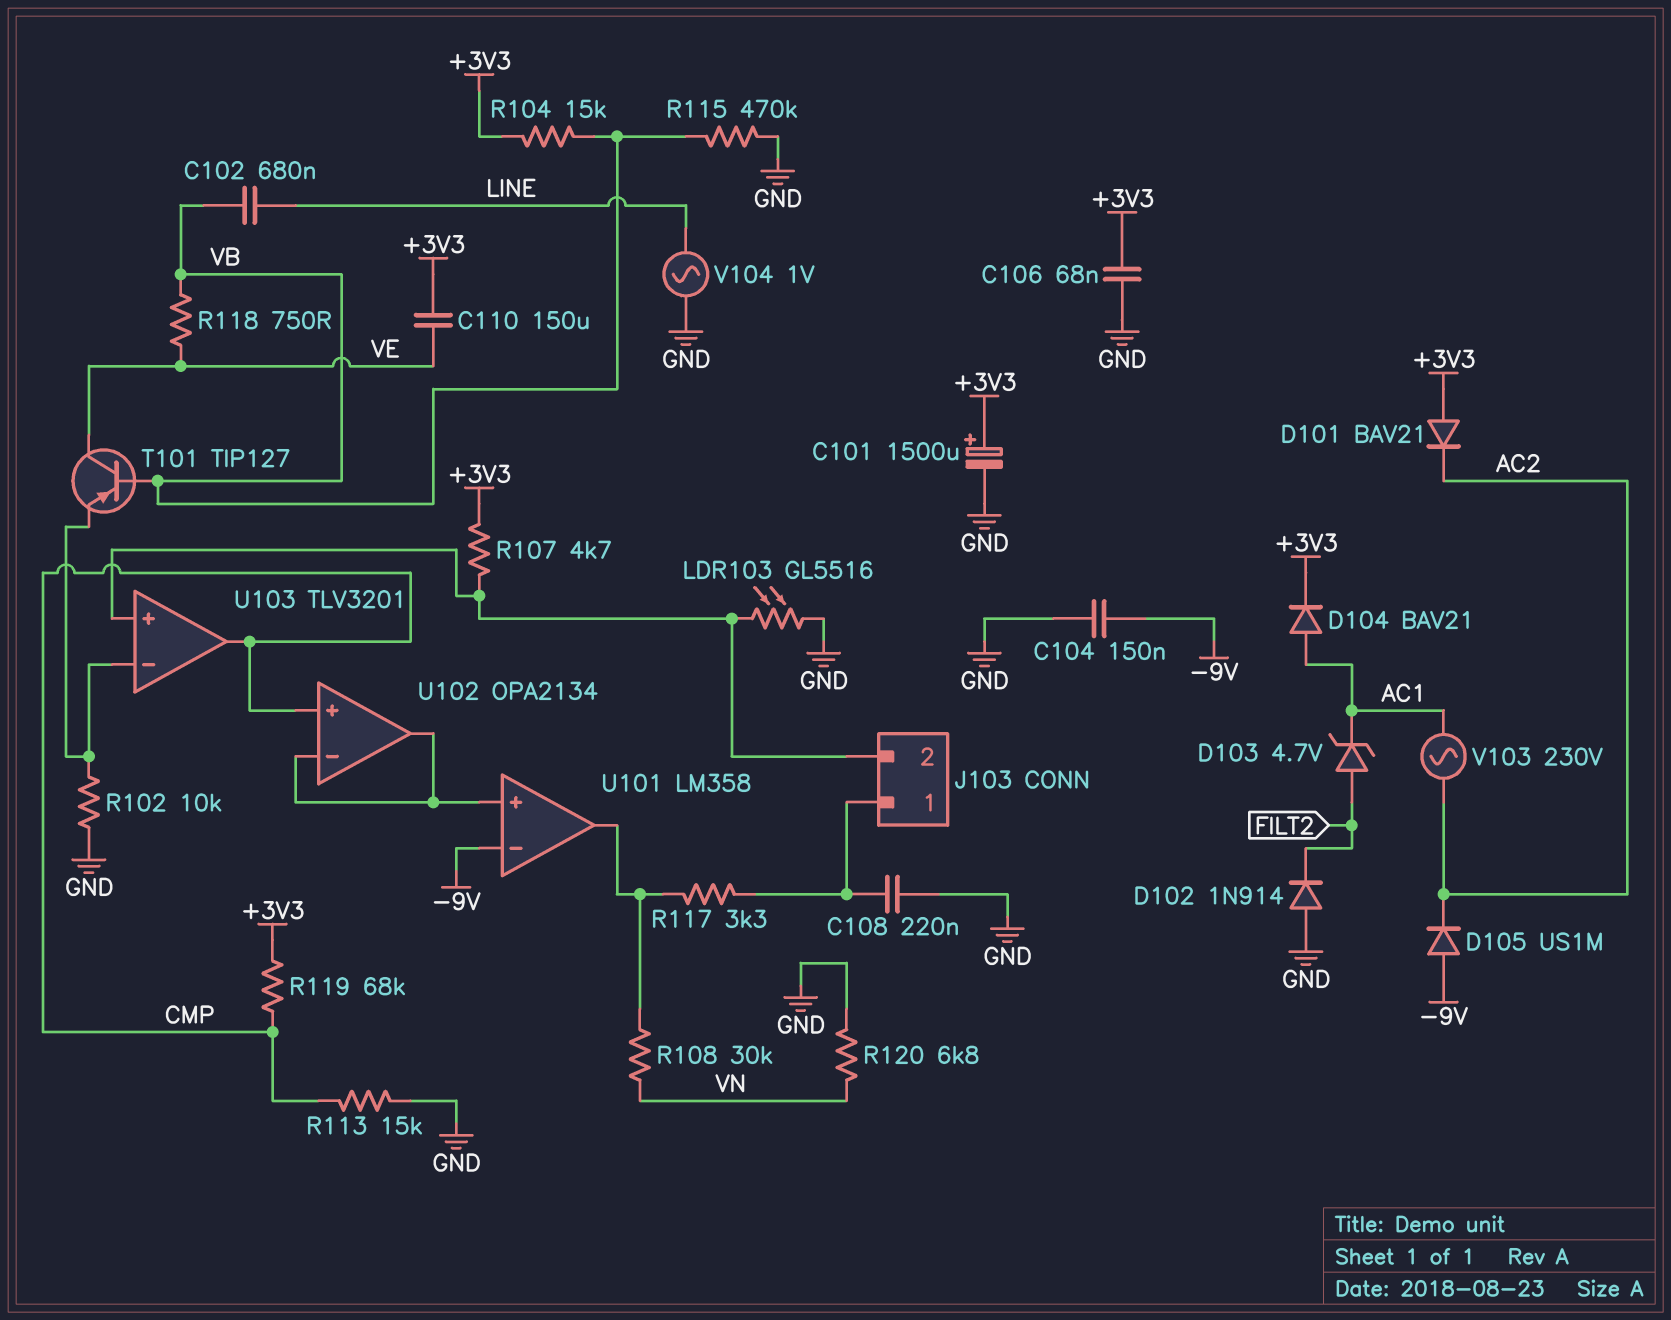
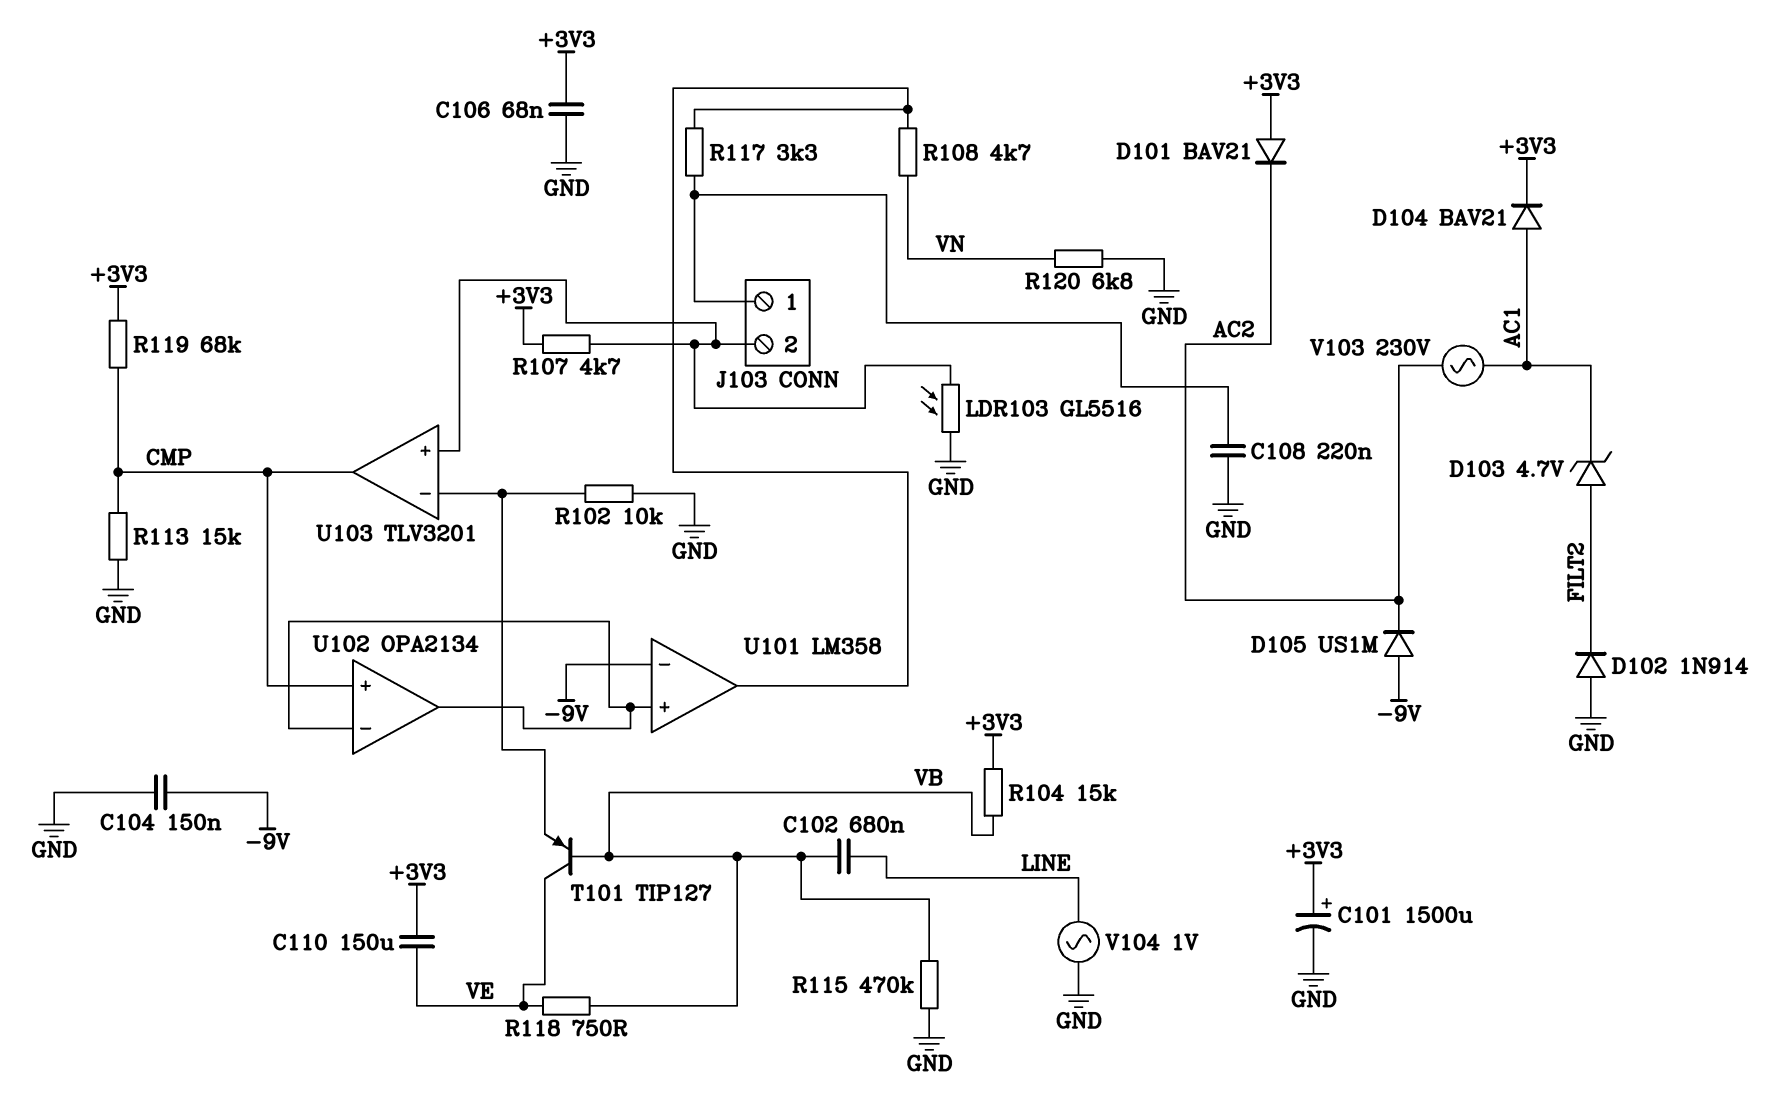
R108: 30k (U101/out, VN) -> 4.7k (U101/out, VN)

